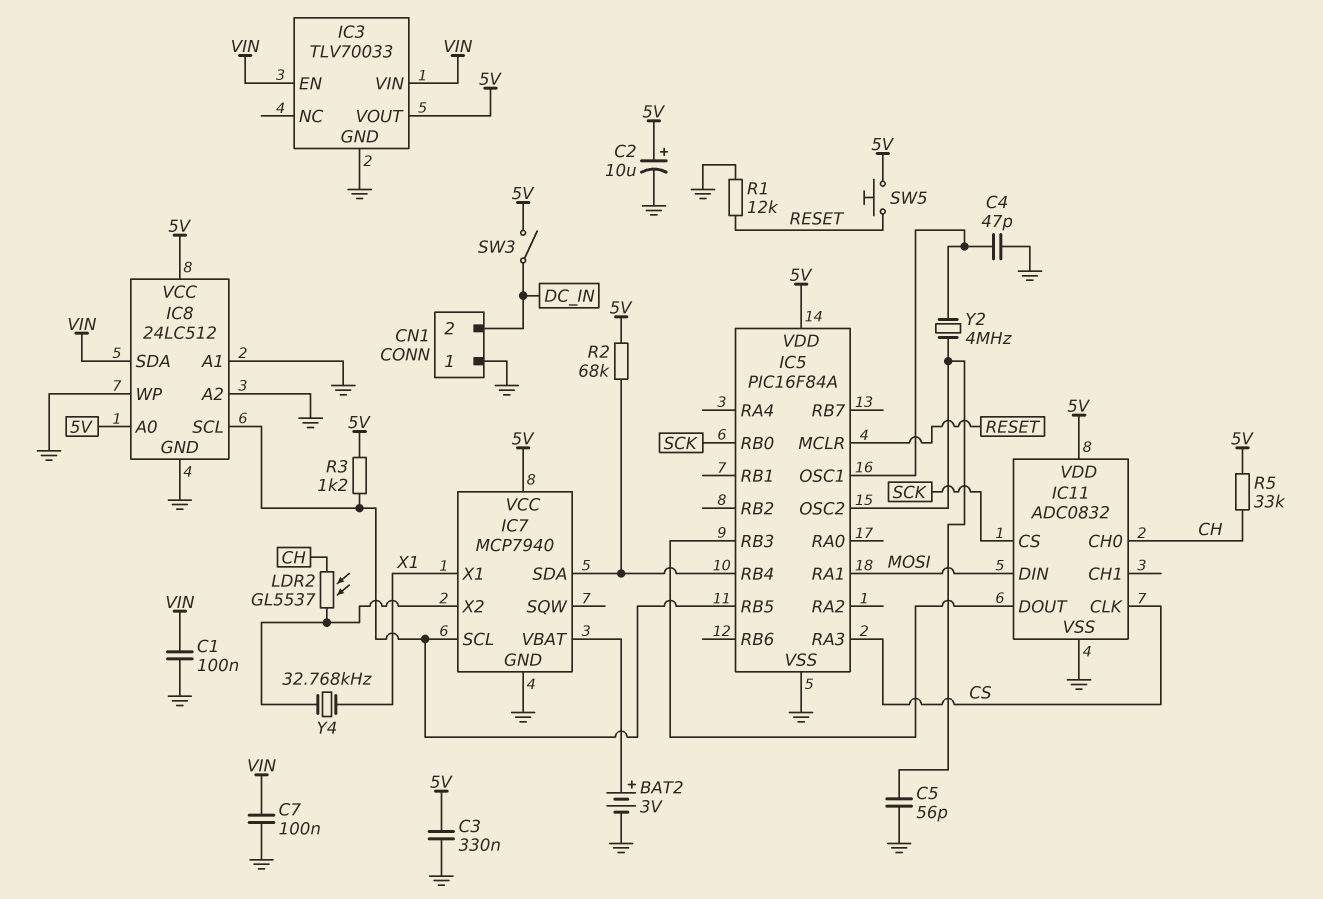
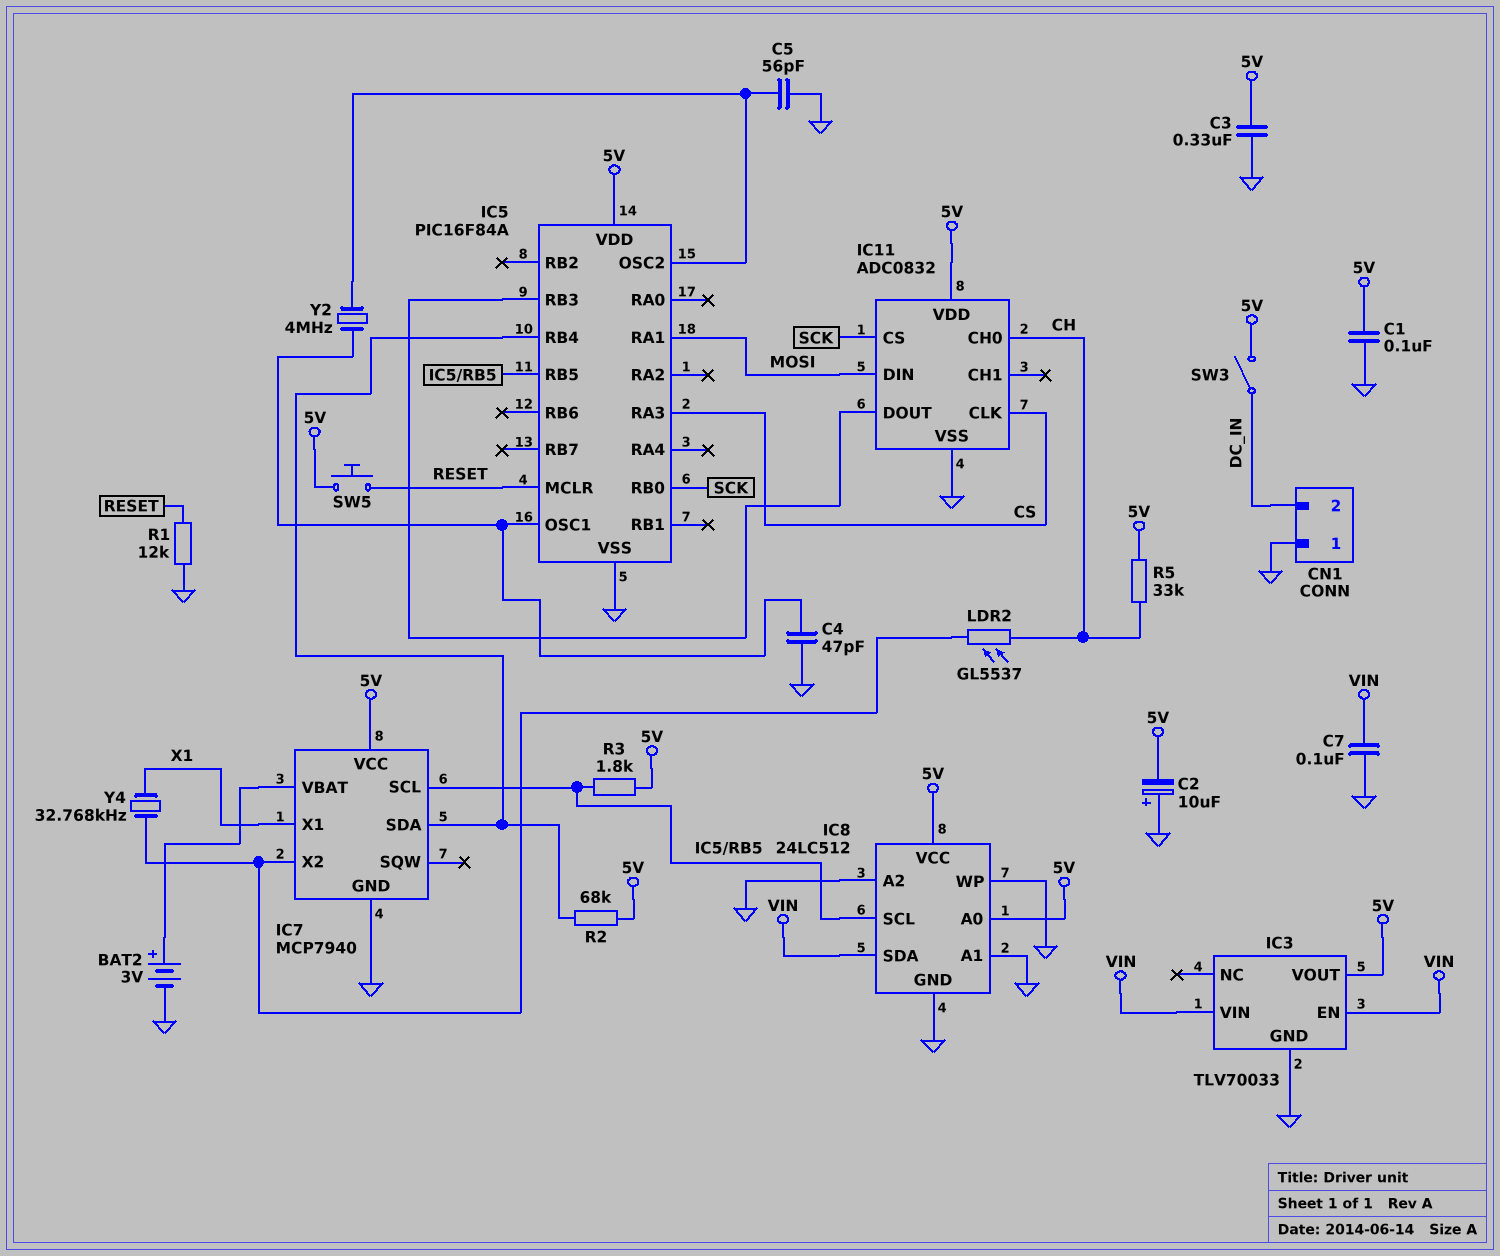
C1: 100nF (GND, VIN) -> 100nF (5V, GND)
C2: 10uF (plus 5V, minus GND) -> 10uF (plus GND, minus 5V)
R3: 1.2k (5V, IC5/RB5) -> 1.8k (5V, IC5/RB5)

